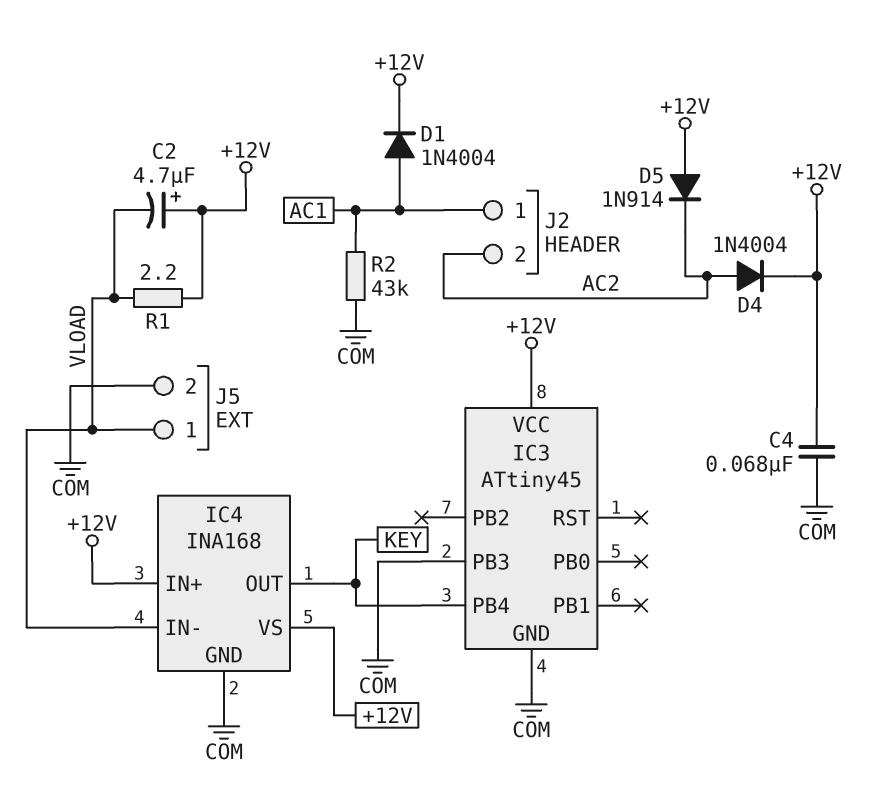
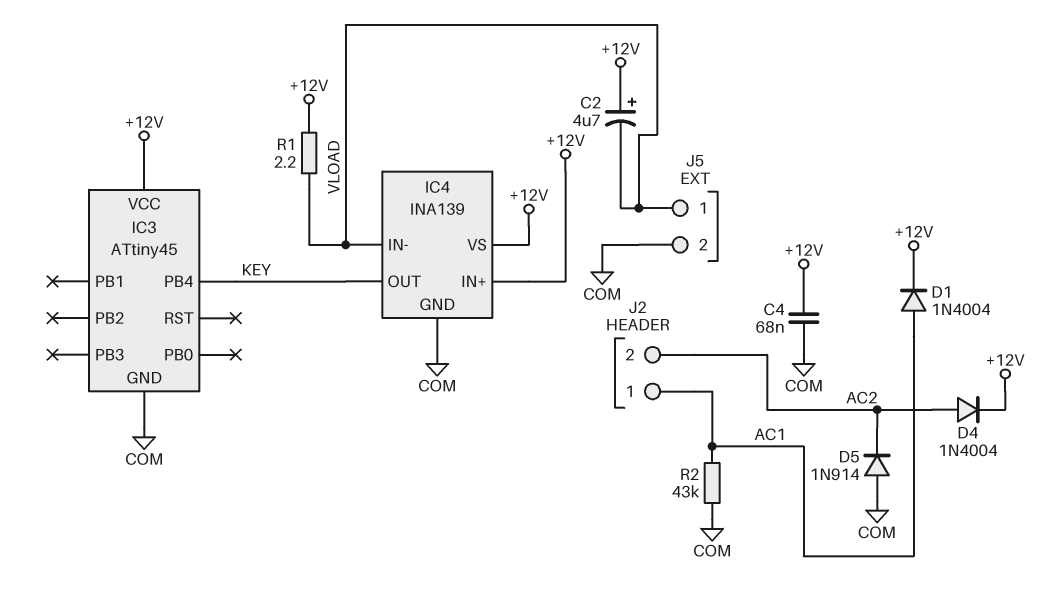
D5: diode 1N914 (A +12V, K AC2) -> diode 1N914 (A COM, K AC2)
IC3 pin PB3: COM -> none
IC4: INA168 -> INA139

